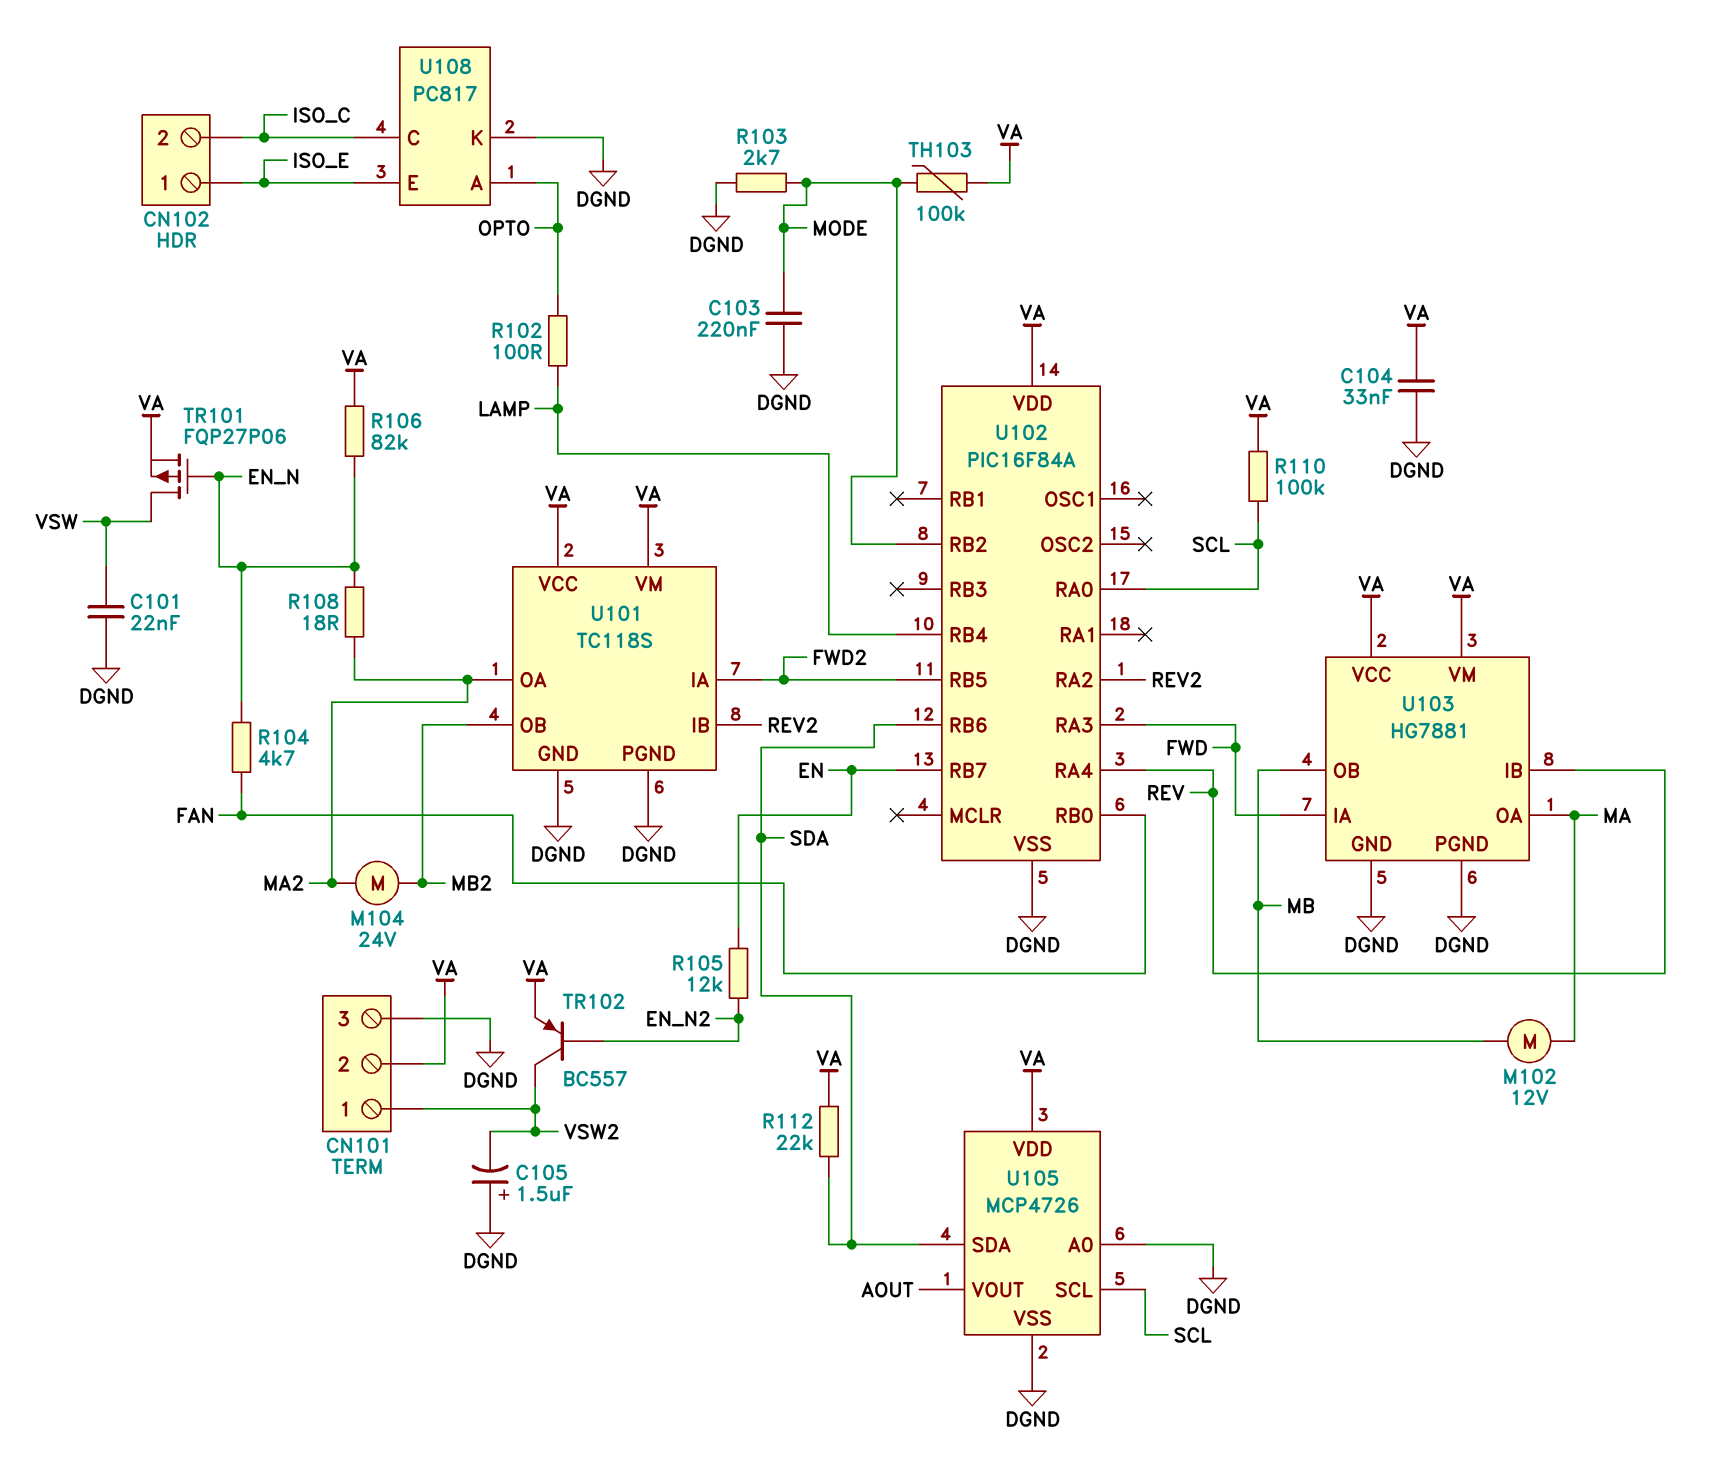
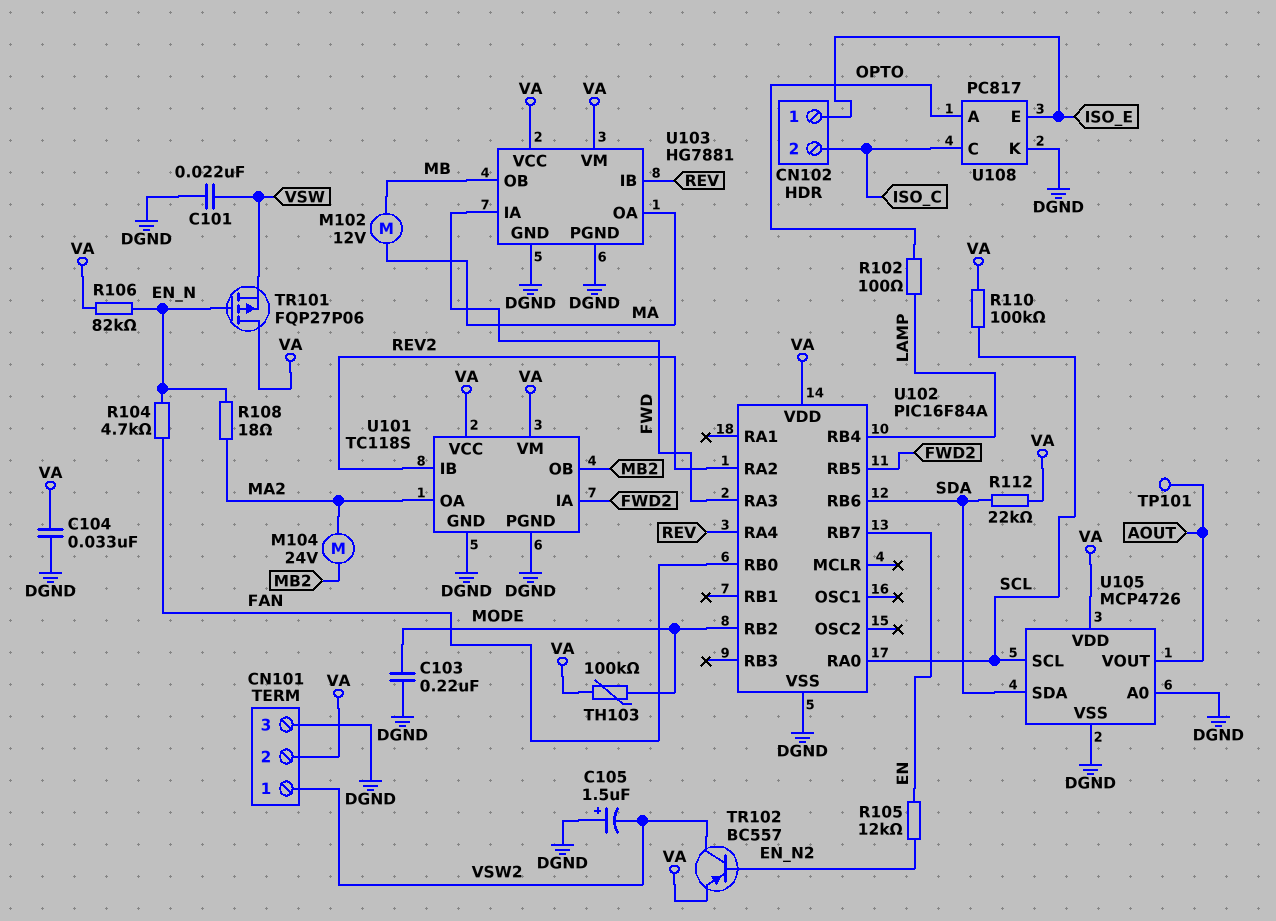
R103: 2.7k (DGND, MODE) -> none
TP101: none -> test point (AOUT)
TR101: PMOS FQP27P06 (G EN_N, D VSW, S VA) -> PMOS FQP27P06 (G EN_N, D VA, S VSW)

